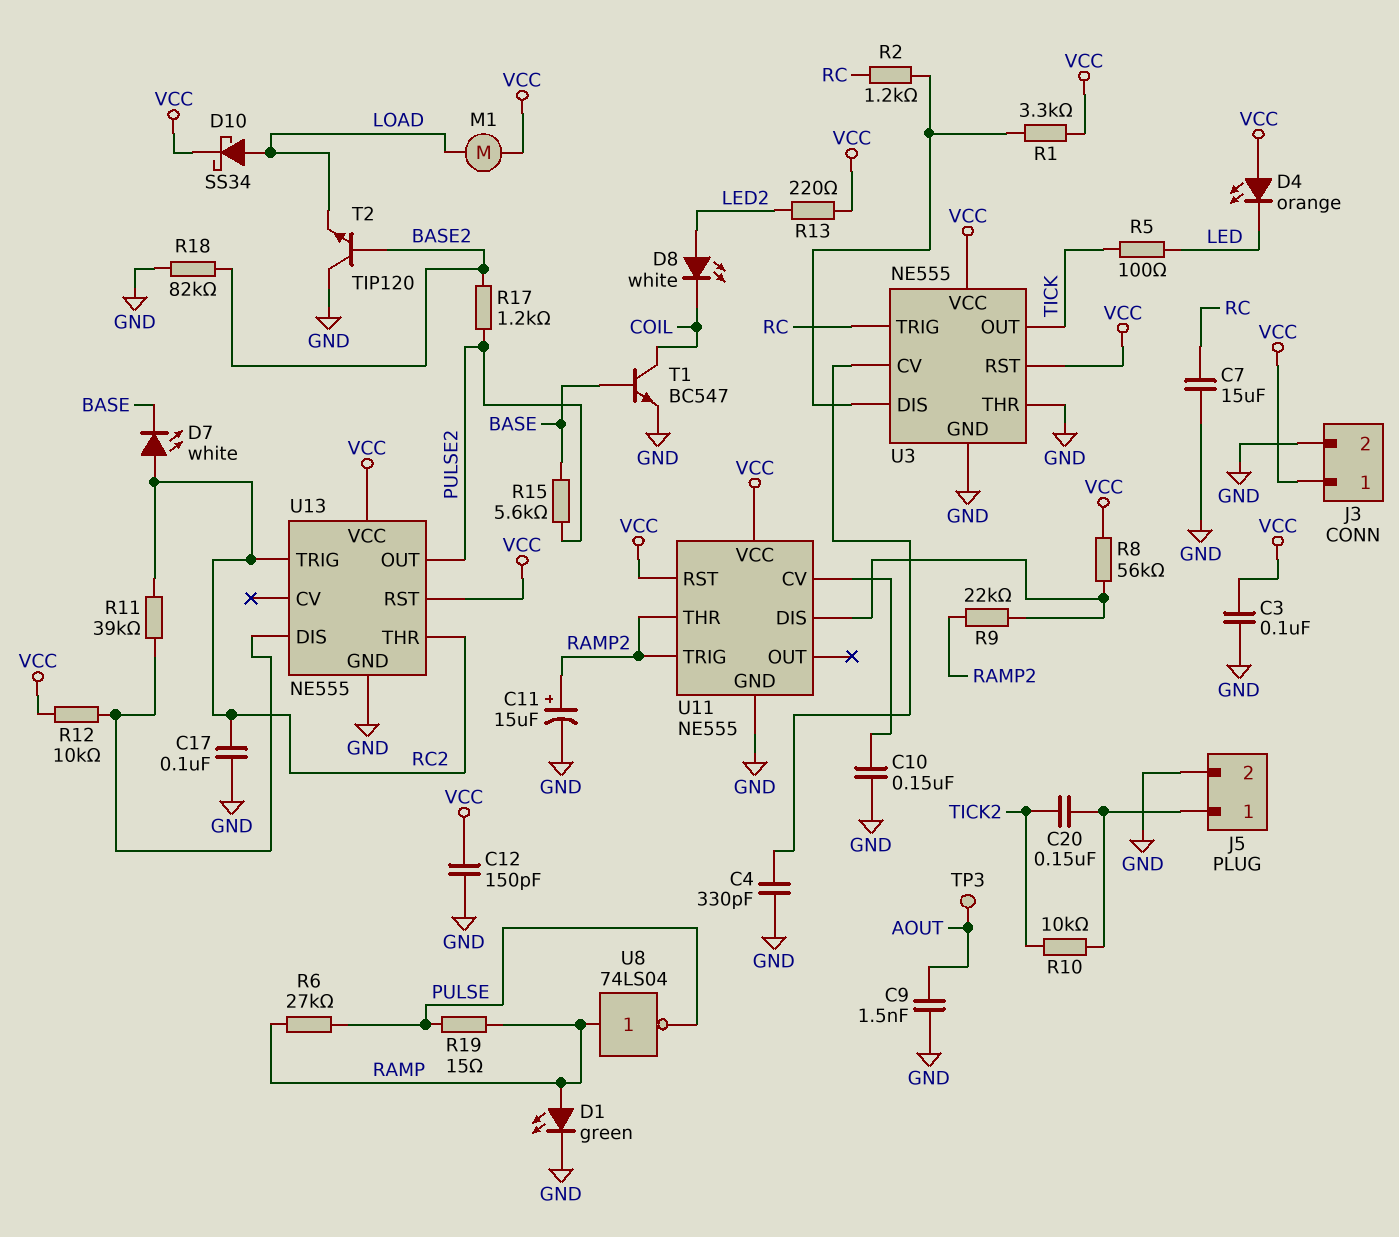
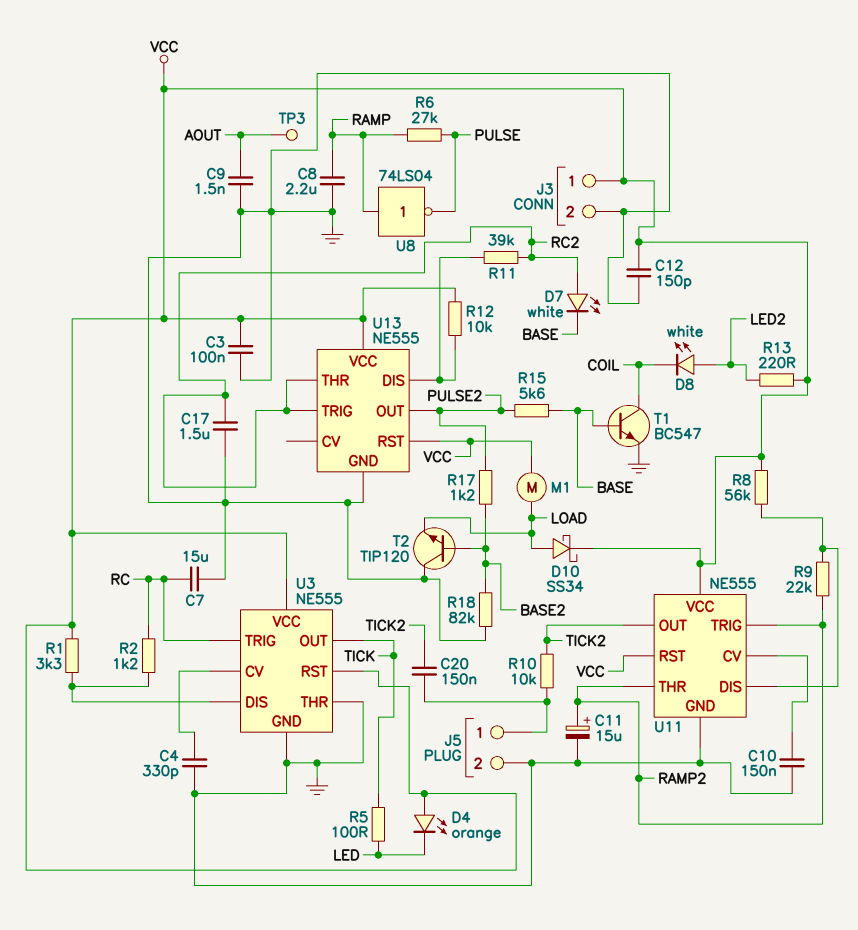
C8: none -> 2.2uF (GND, RAMP)
C17: 100nF (GND, RC2) -> 1.5uF (GND, RC2)
D1: LED green (A RAMP, K GND) -> none
R19: 15 (PULSE, RAMP) -> none
U11 pin OUT: none -> TICK2

